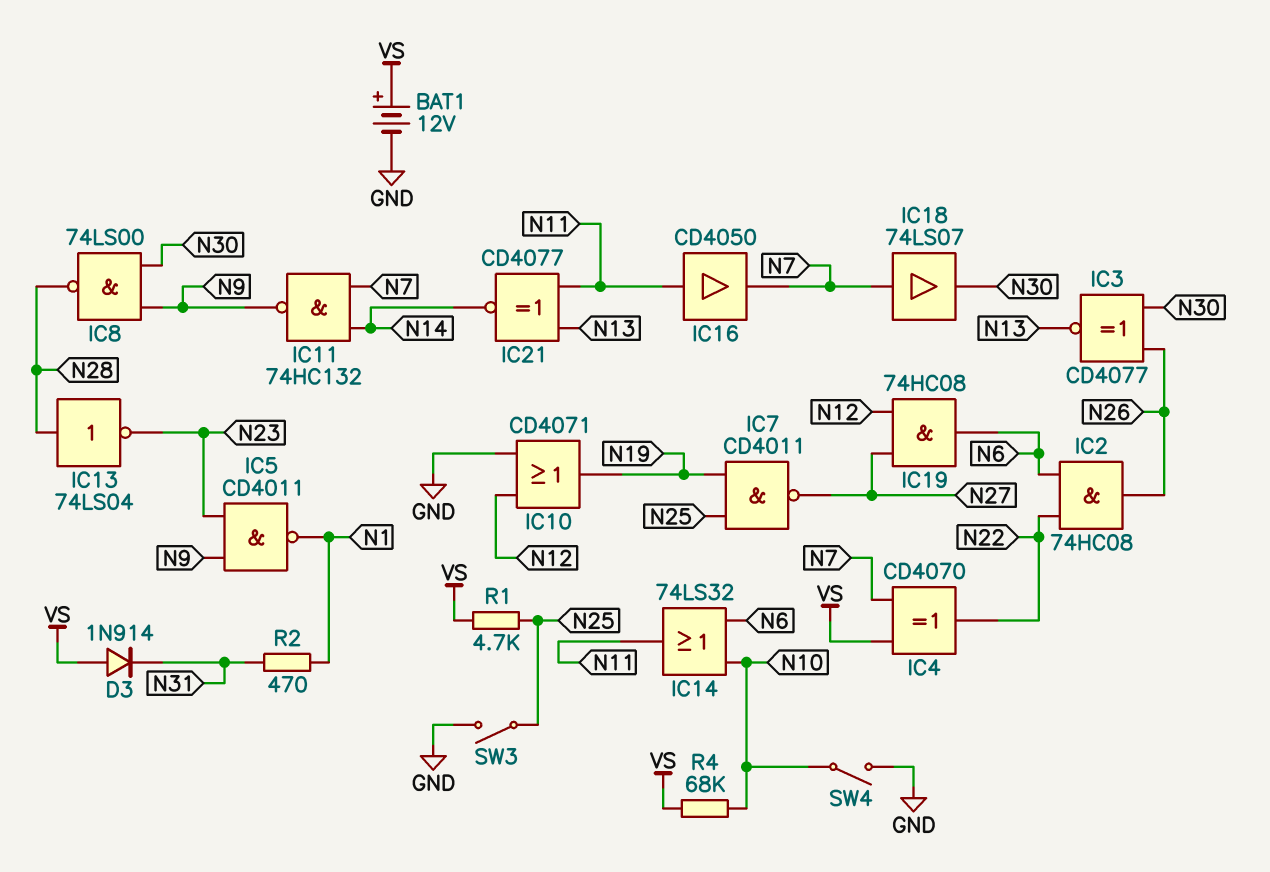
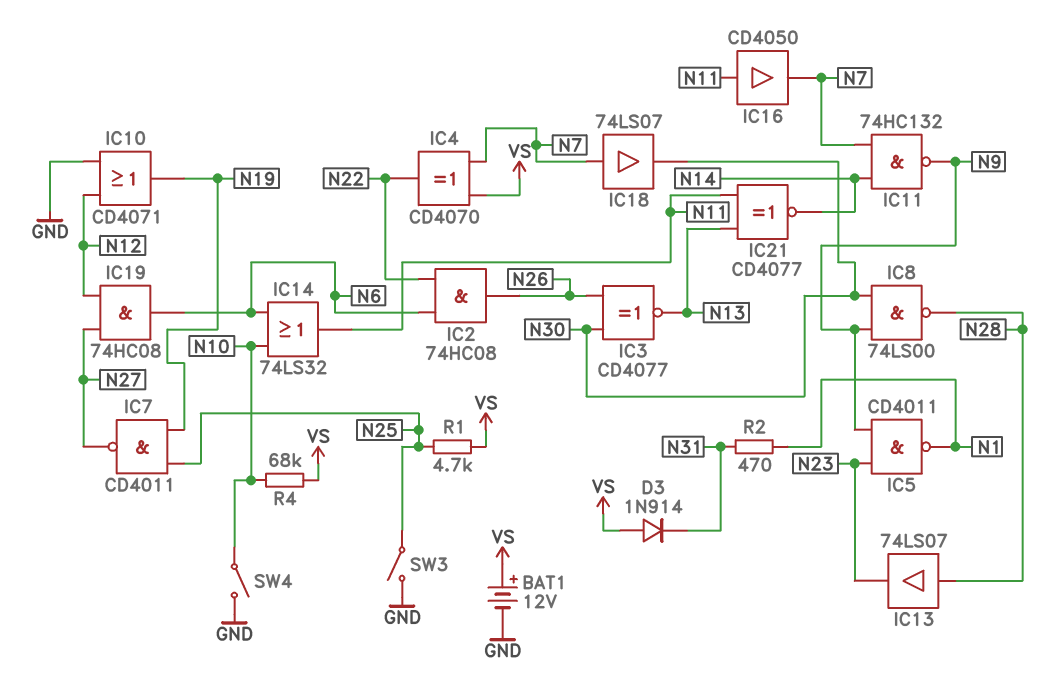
IC13: NOT 74LS04 (in N28, out N23) -> buffer 74LS07 (in N28, out N23)

